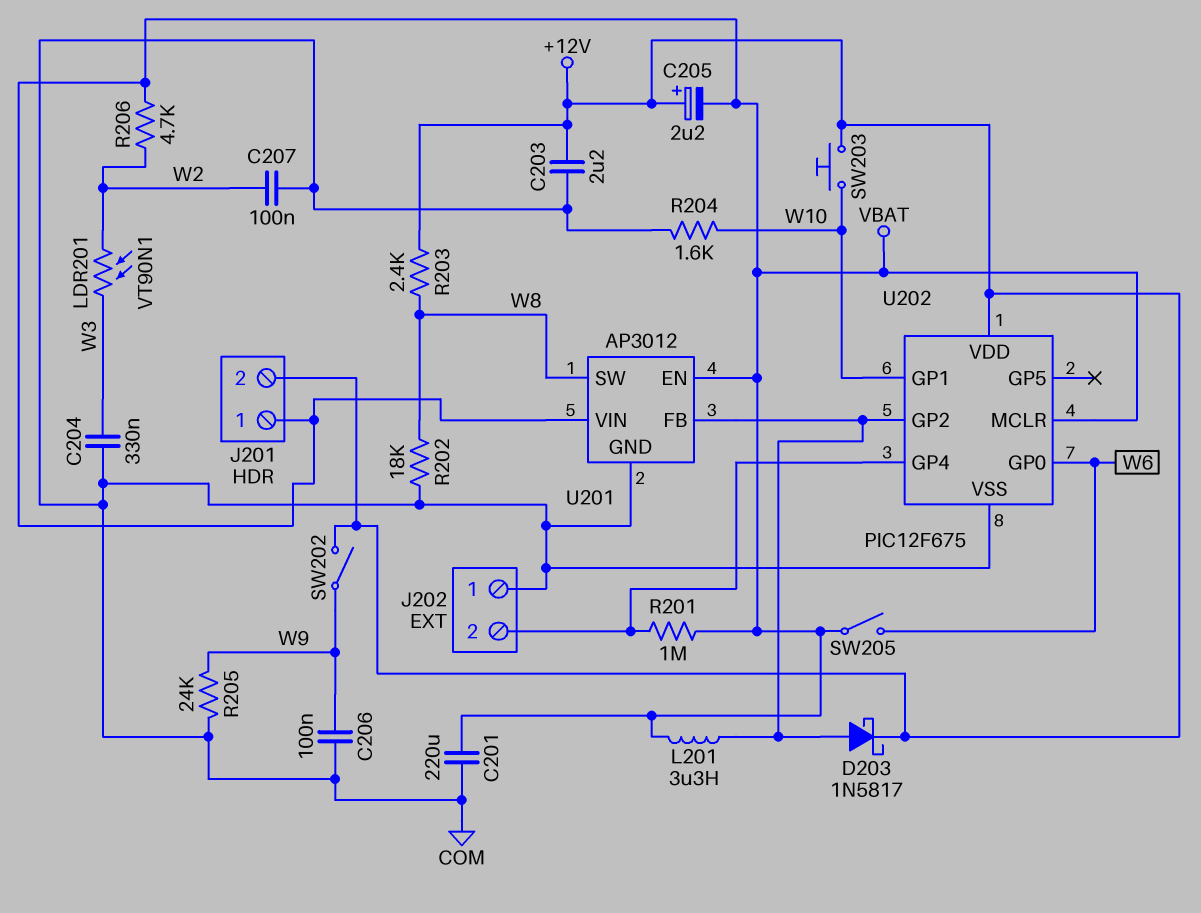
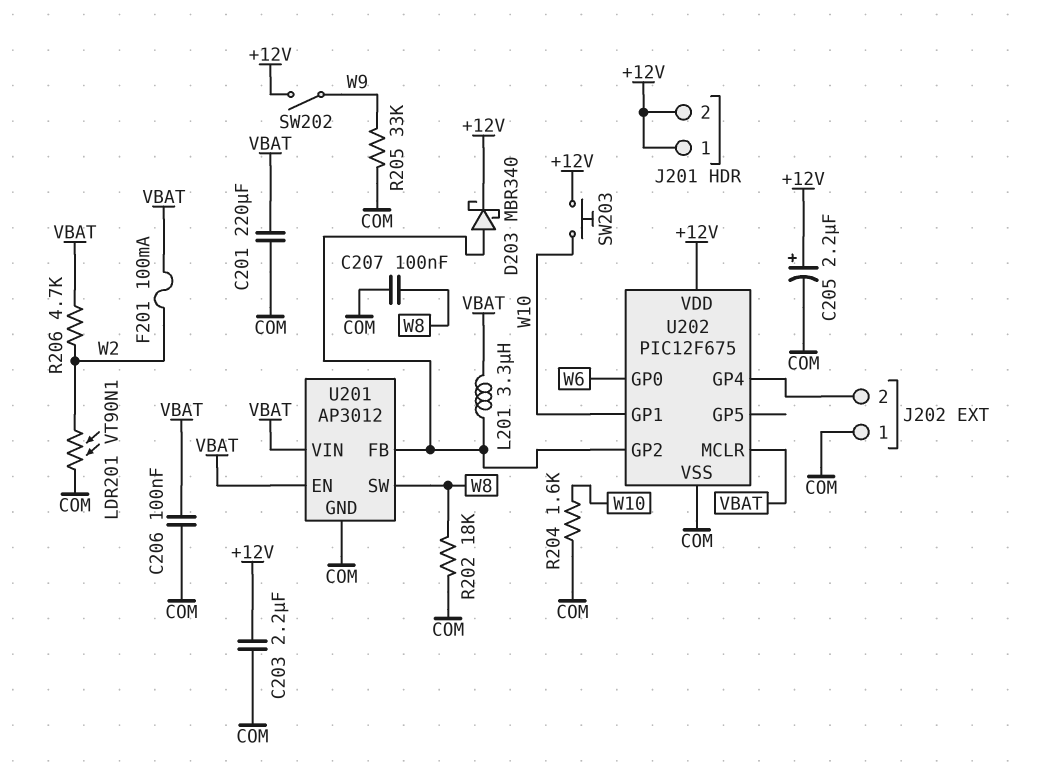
C204: 330nF (COM, W3) -> none
C205: 2.2uF (plus +12V, minus VBAT) -> 2.2uF (plus +12V, minus COM)
C206: 100nF (COM, W9) -> 100nF (COM, VBAT)
C207: 100nF (COM, W2) -> 100nF (COM, W8)
D203: schottky 1N5817 (A U201/FB, K +12V) -> schottky MBR340 (A U201/FB, K +12V)
F201: none -> 100mA (VBAT, W2)
J201 pin 1: VBAT -> +12V
LDR201: VT90N1 (W2, W3) -> VT90N1 (COM, W2)
R201: 1M (J202/2, VBAT) -> none
R203: 2.4k (+12V, W8) -> none
R205: 24k (COM, W9) -> 33k (COM, W9)
SW205: switch (VBAT, W6) -> none

